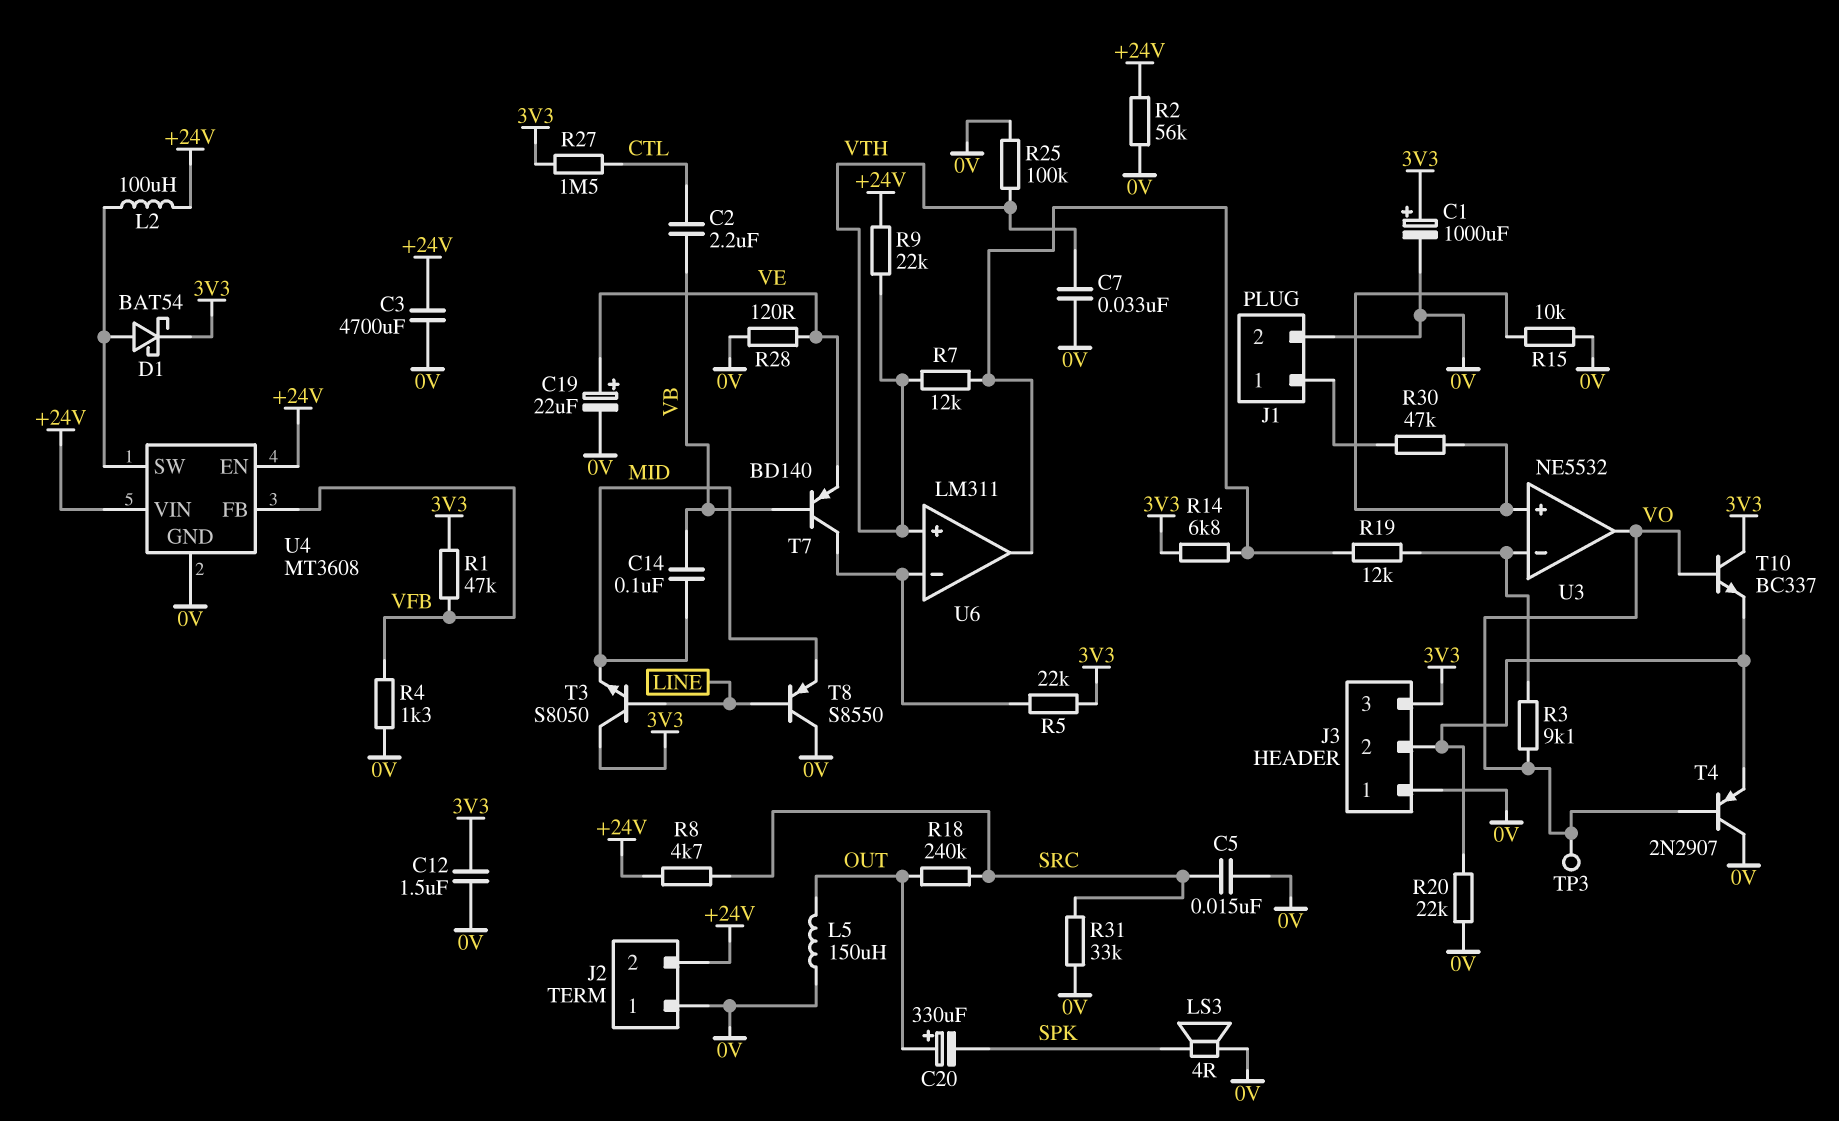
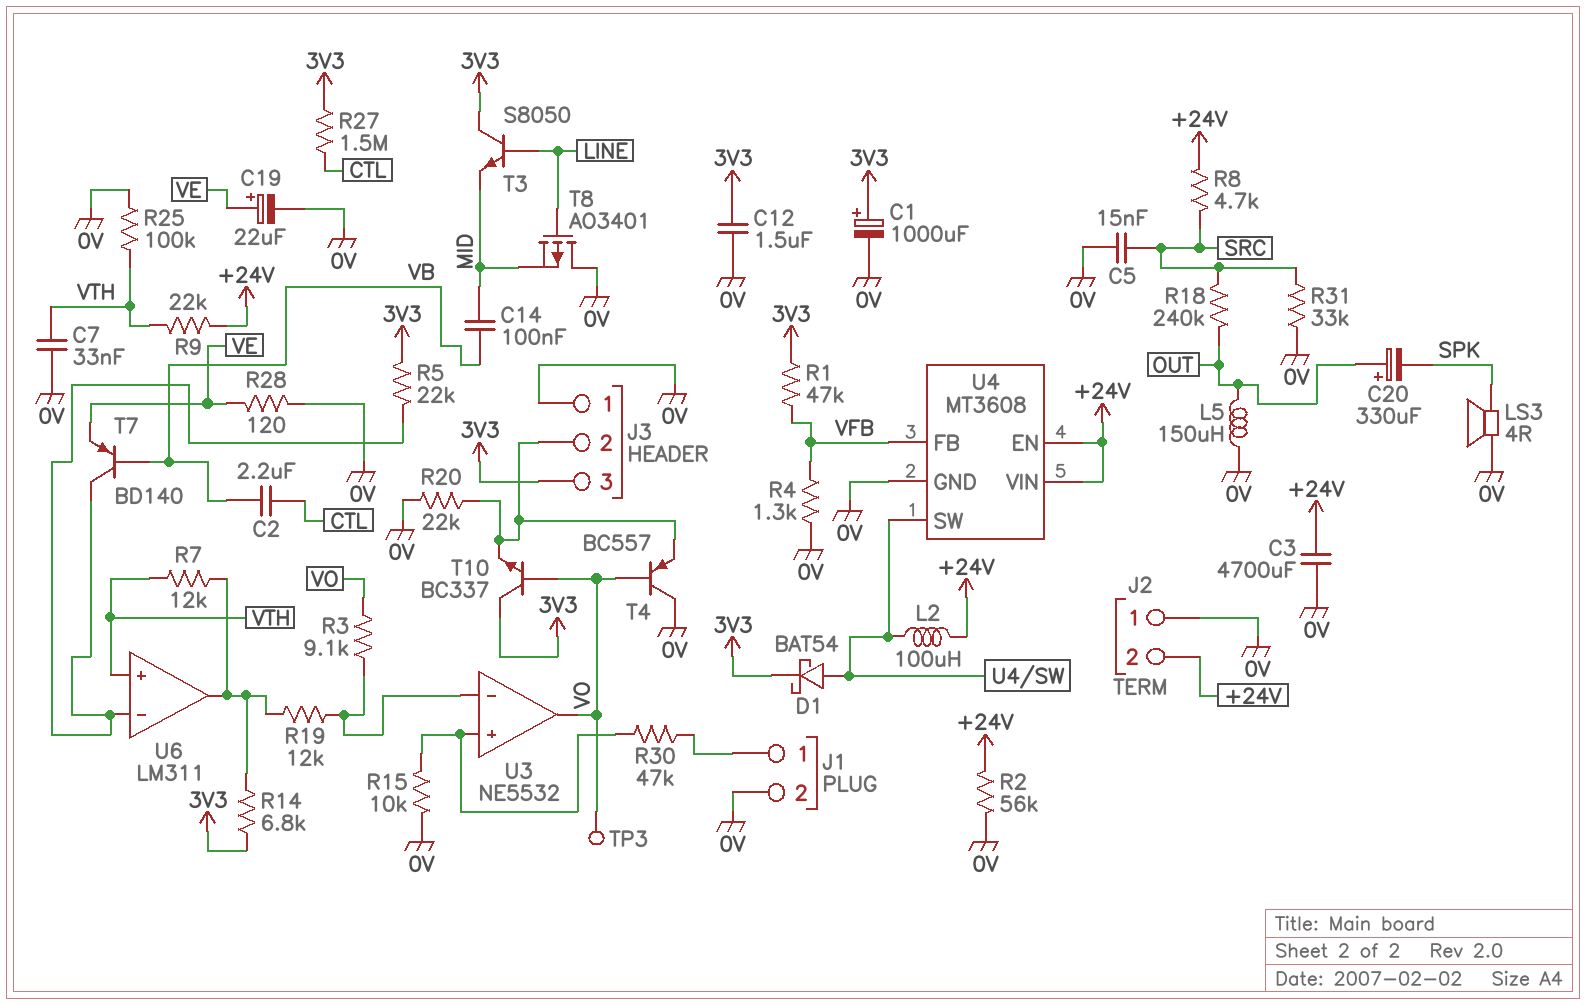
T4: PNP 2N2907 (B VO, C 0V, E J3/2) -> PNP BC557 (B VO, C 0V, E J3/2)
T8: PNP S8550 (B LINE, C 0V, E MID) -> PMOS AO3401 (G LINE, D 0V, S MID)

